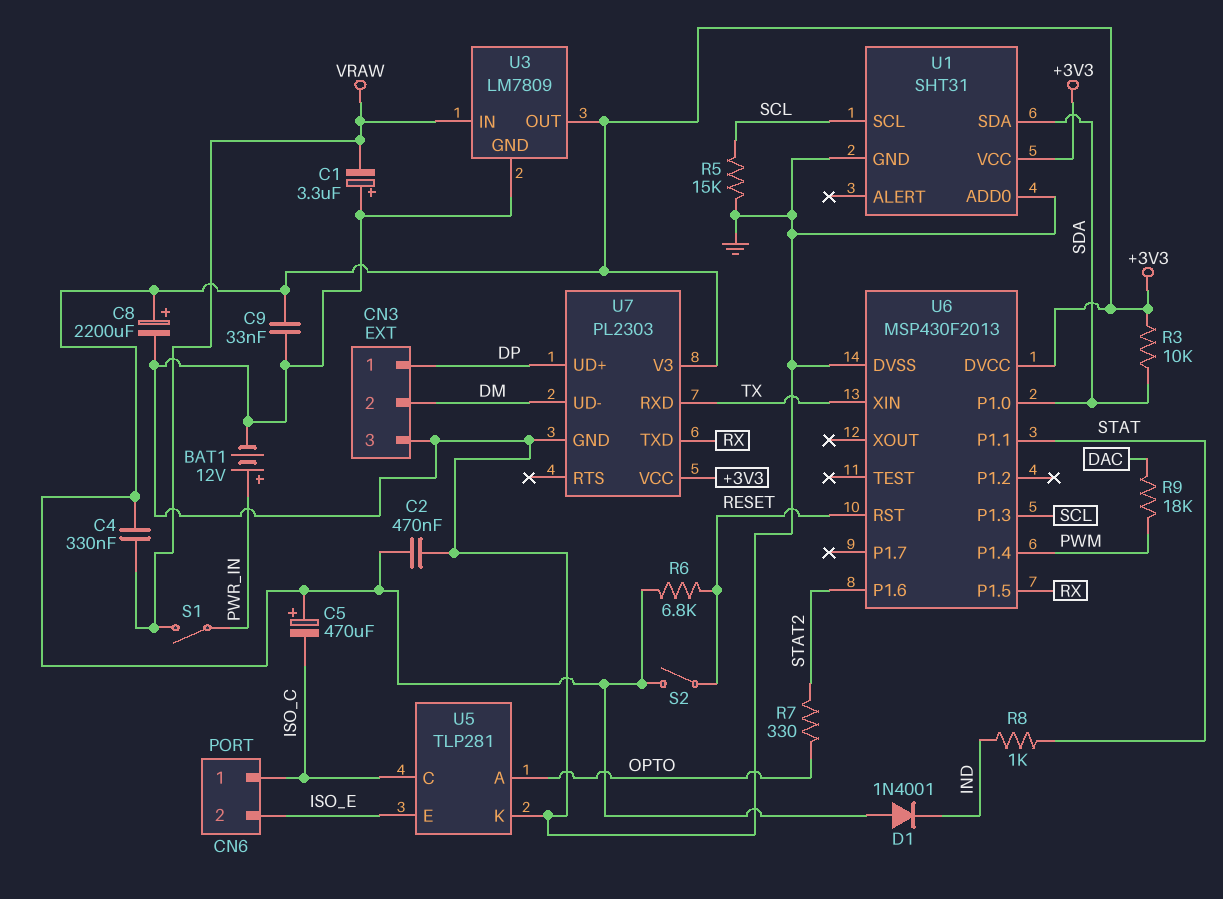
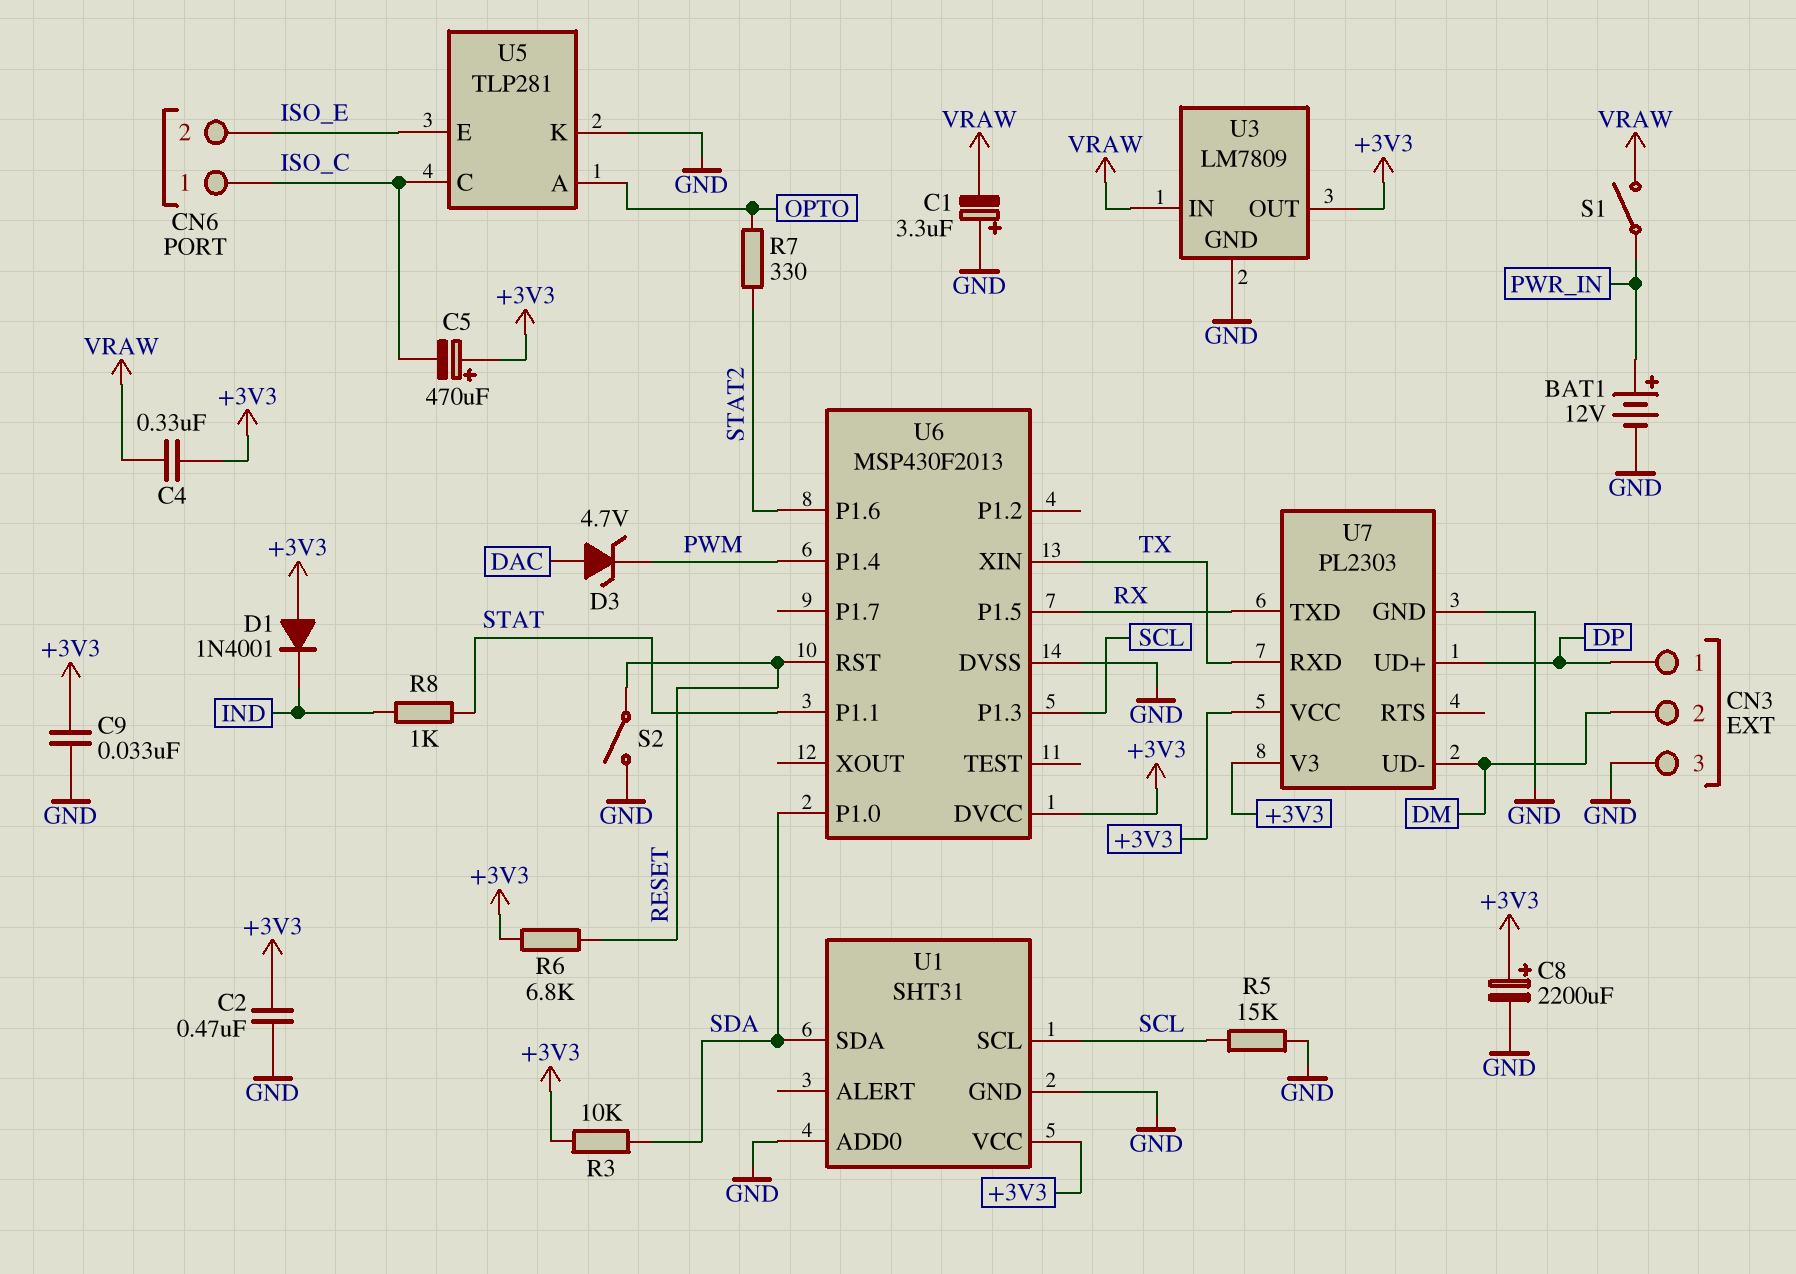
D3: none -> zener 4.7V (A DAC, K PWM)
R9: 18k (DAC, PWM) -> none
S2: switch (+3V3, RESET) -> switch (GND, RESET)

